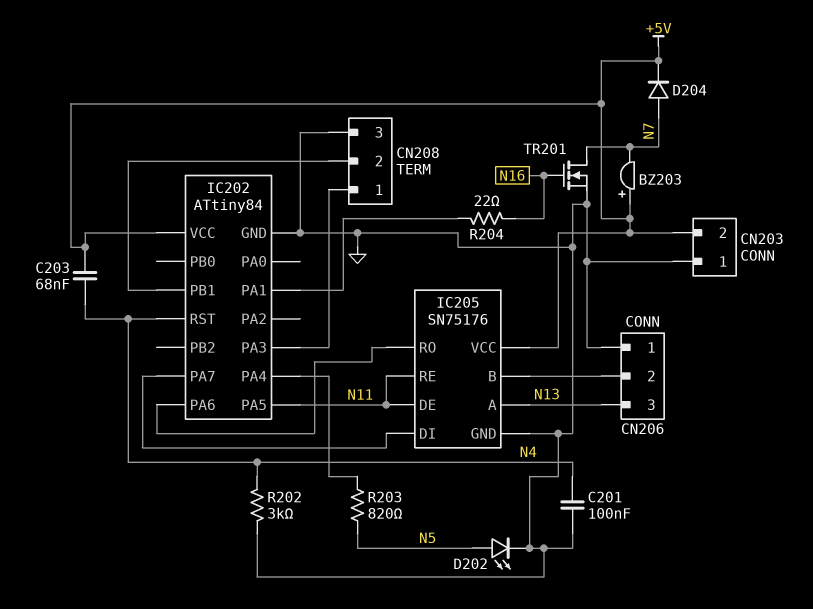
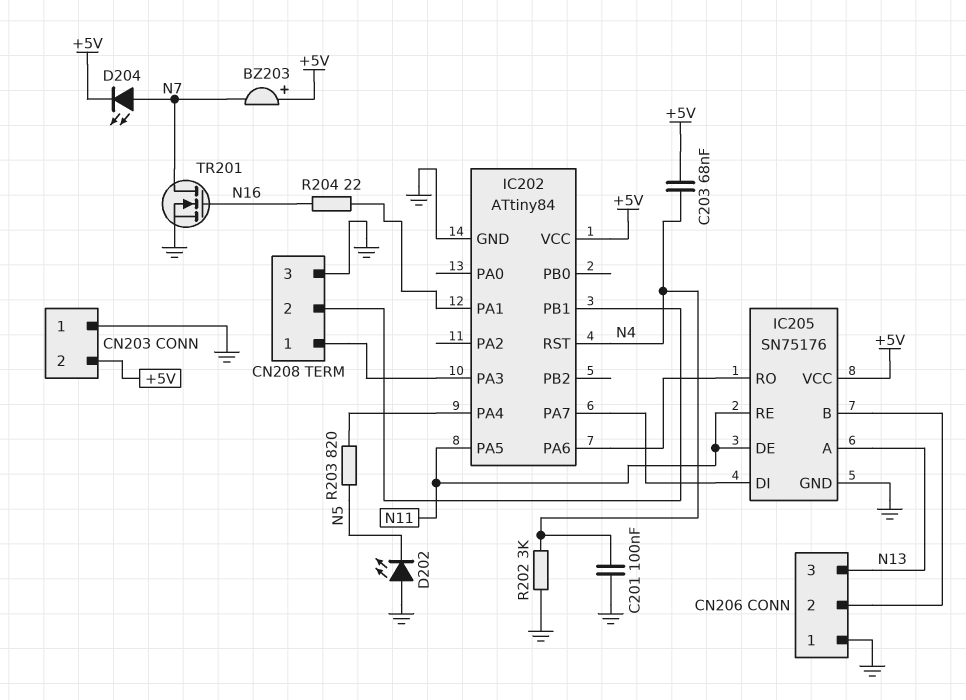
D202: LED (A N5, K GND) -> LED (A GND, K N5)
D204: diode (A N7, K +5V) -> LED (A N7, K +5V)

